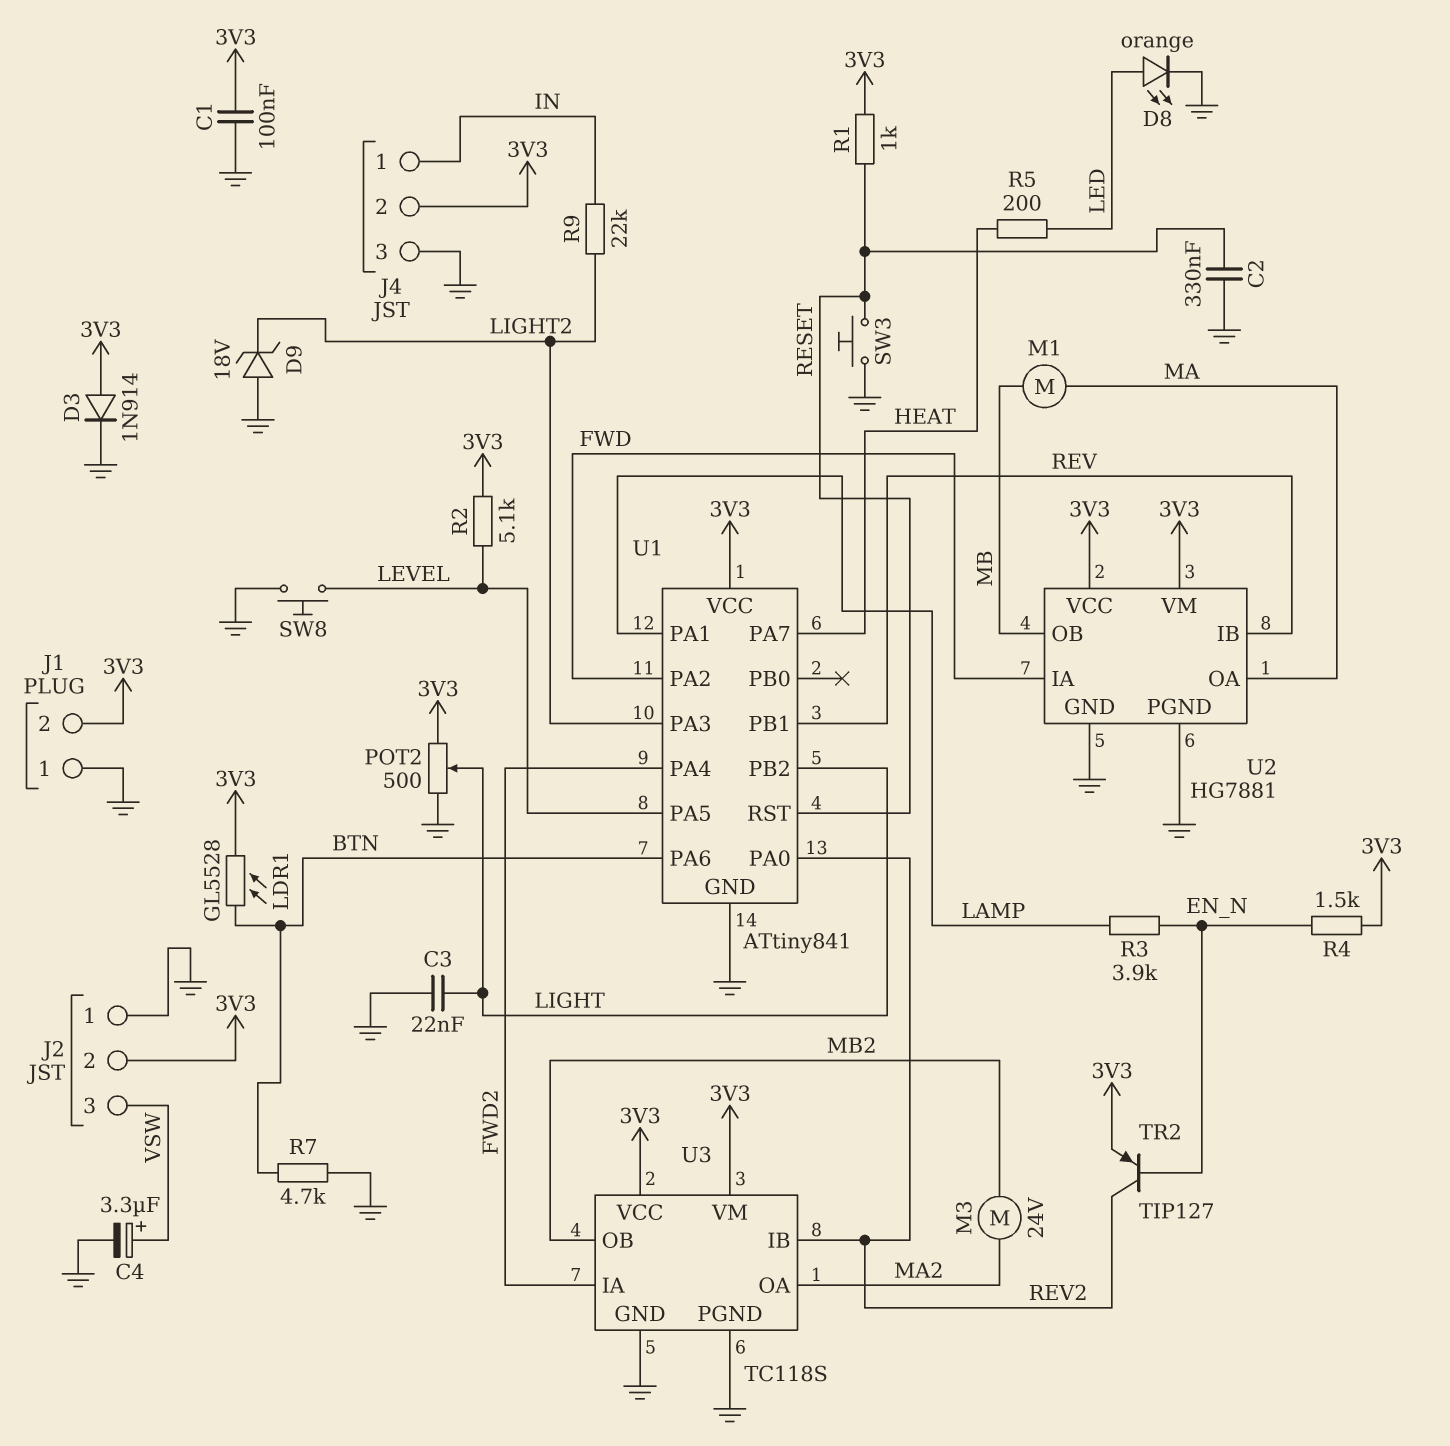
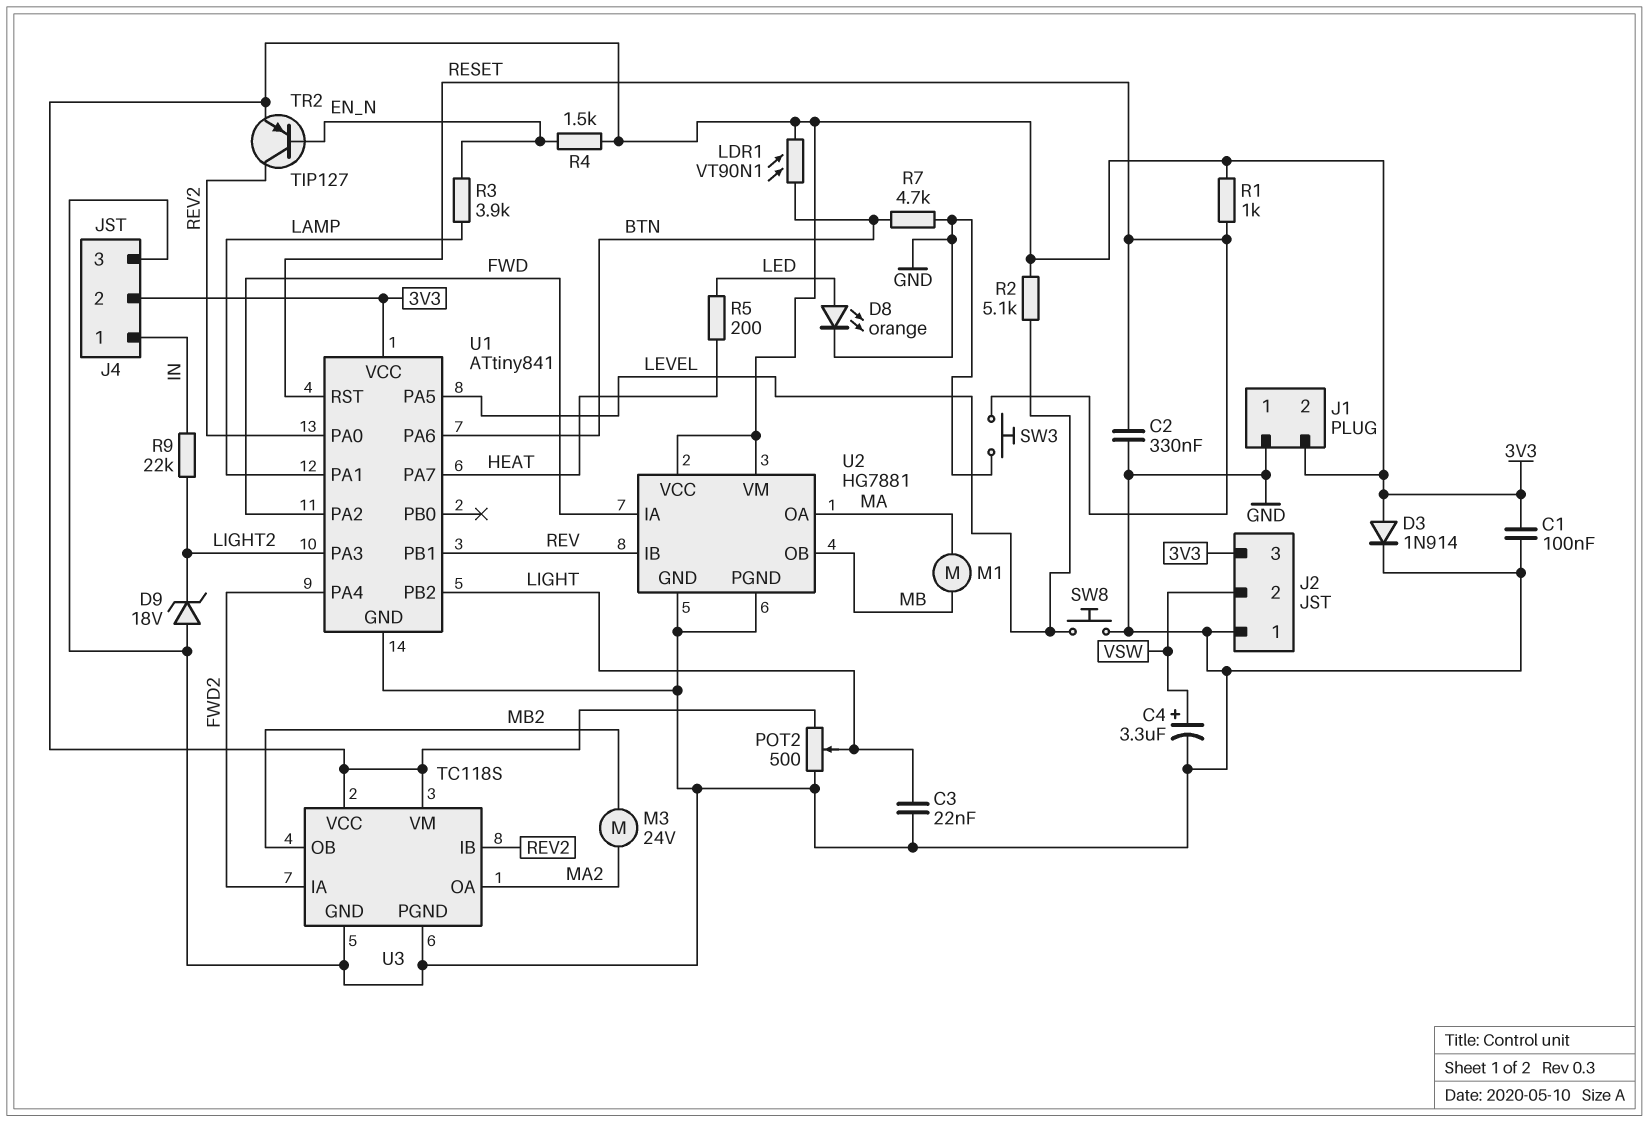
J2 pin 2: 3V3 -> VSW
J2 pin 3: VSW -> 3V3
LDR1: GL5528 (3V3, BTN) -> VT90N1 (3V3, BTN)

